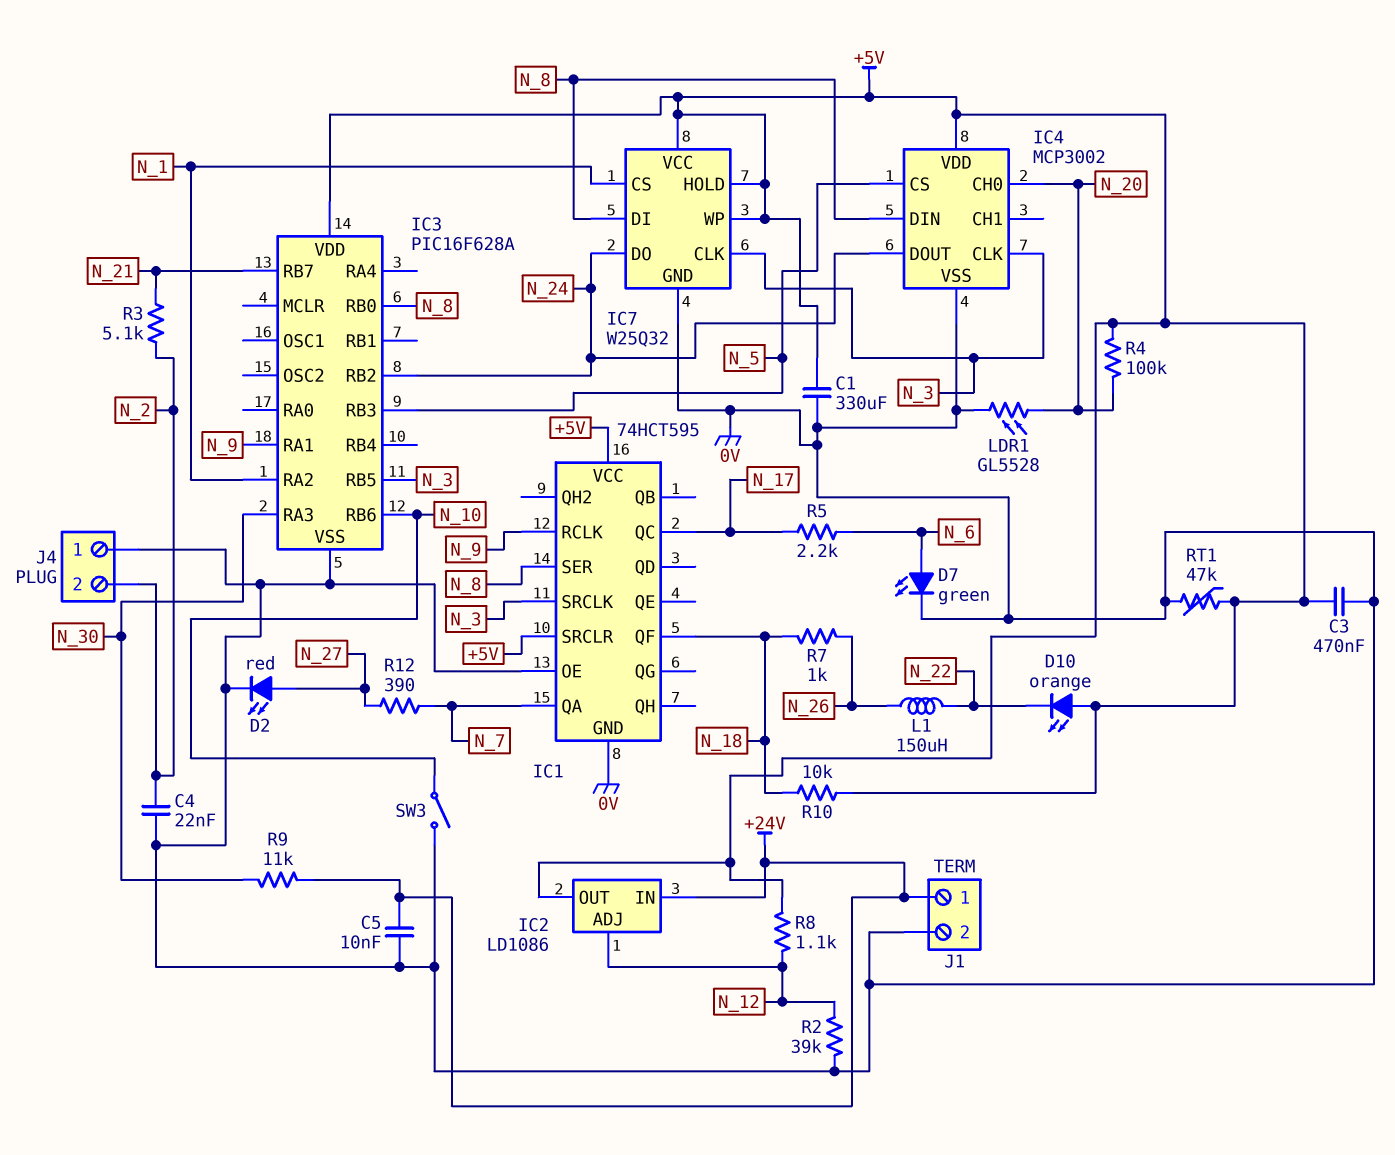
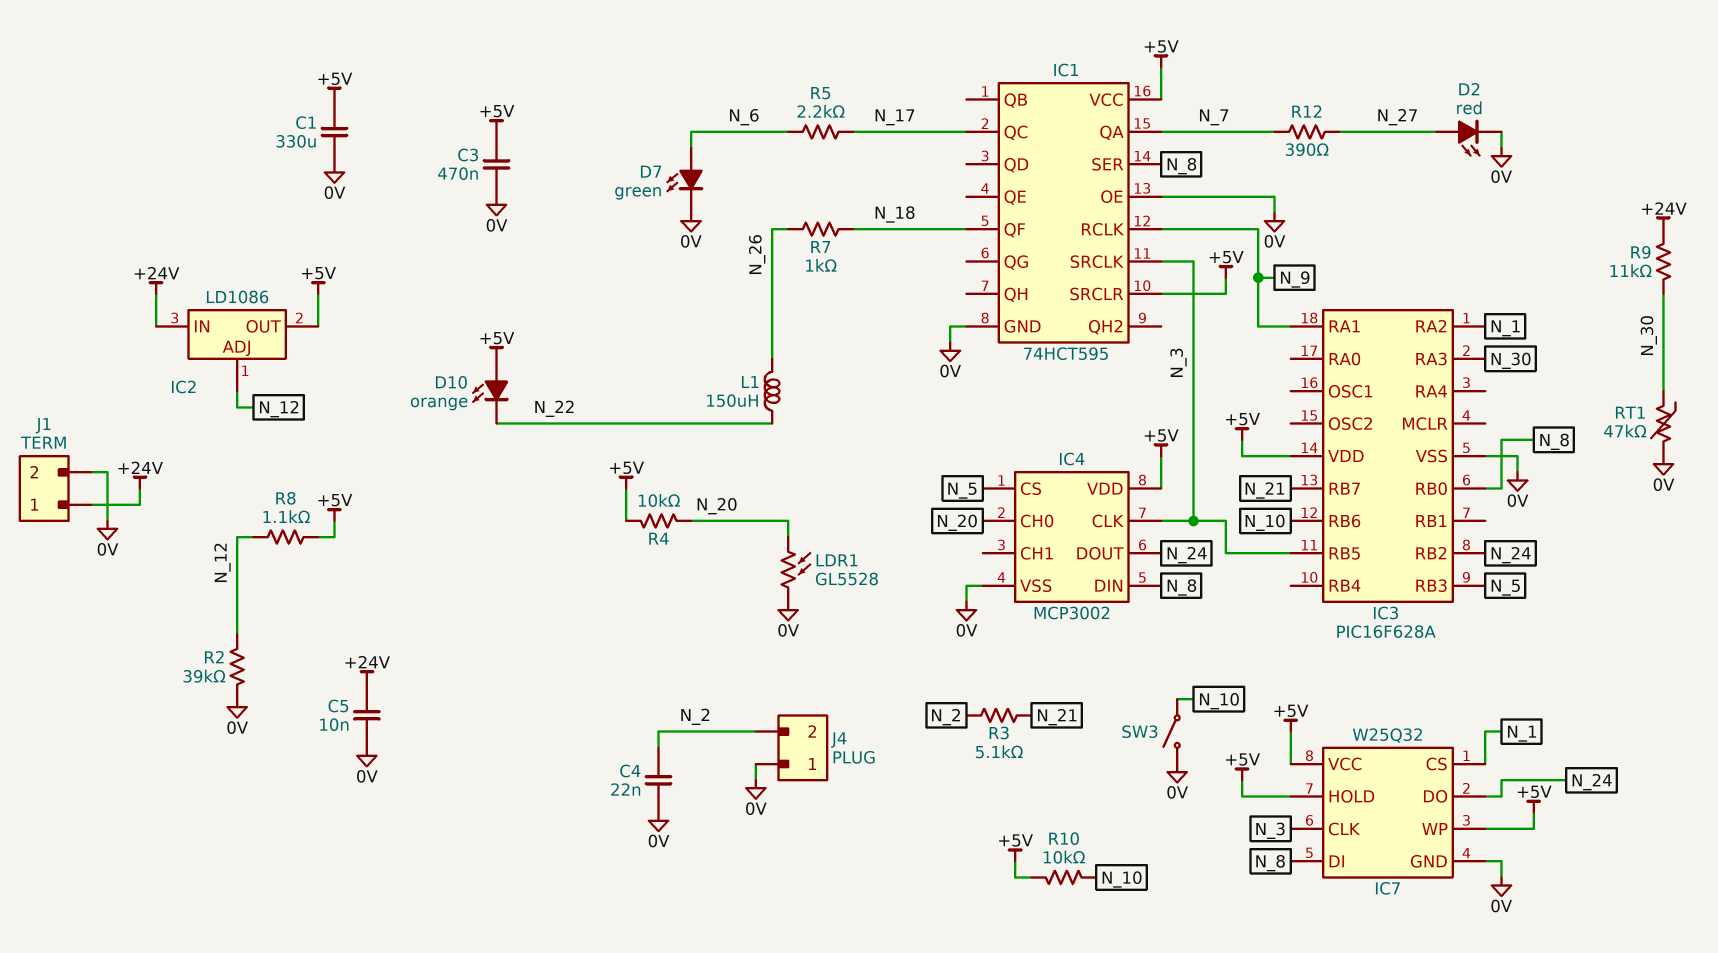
R4: 100k (+5V, N_20) -> 10k (+5V, N_20)
R10: 10k (+5V, N_18) -> 10k (+5V, N_10)
RT1: 47k (+5V, 0V) -> 47k (0V, N_30)

